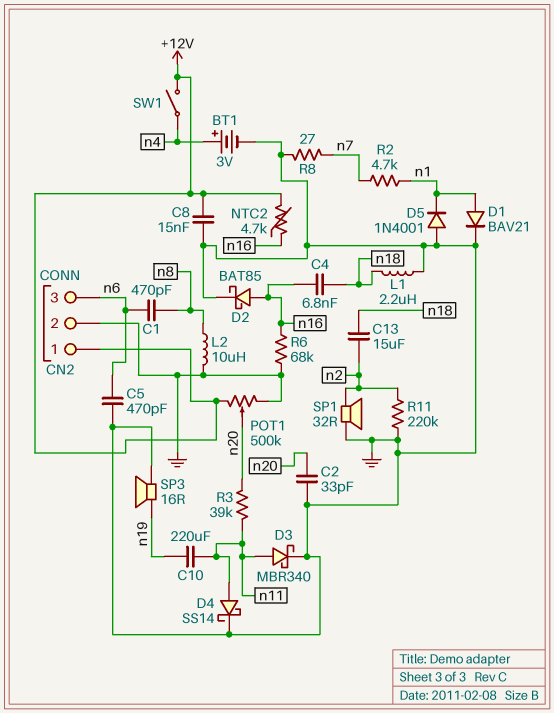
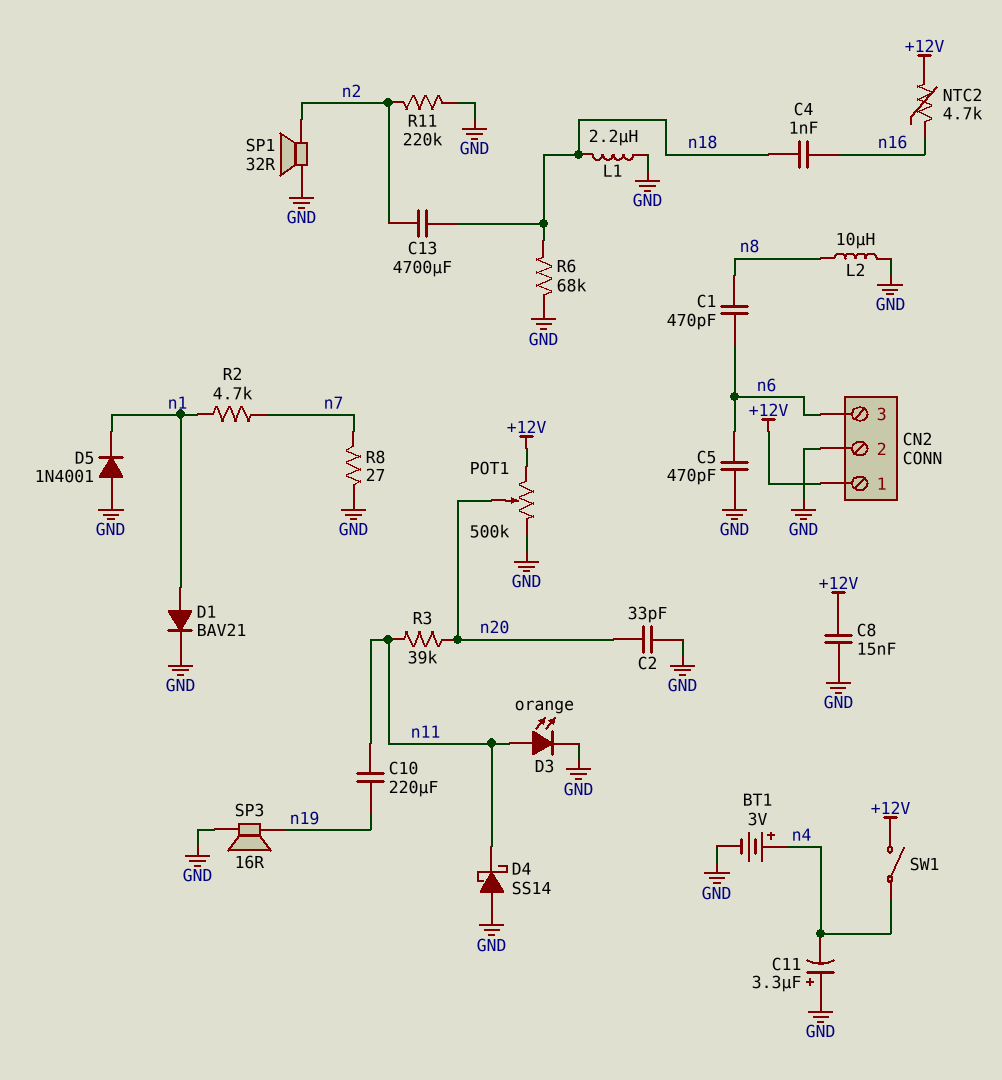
C4: 6.8nF (n16, n18) -> 1nF (n16, n18)
C11: none -> 3.3uF (plus GND, minus n4)
C13: 15uF (n2, n18) -> 4700uF (n2, n18)
D2: schottky BAT85 (A n16, K GND) -> none
D3: schottky MBR340 (A n11, K GND) -> LED orange (A n11, K GND)
D4: schottky SS14 (A n11, K GND) -> schottky SS14 (A GND, K n11)
R6: 68k (GND, n16) -> 68k (GND, n18)

